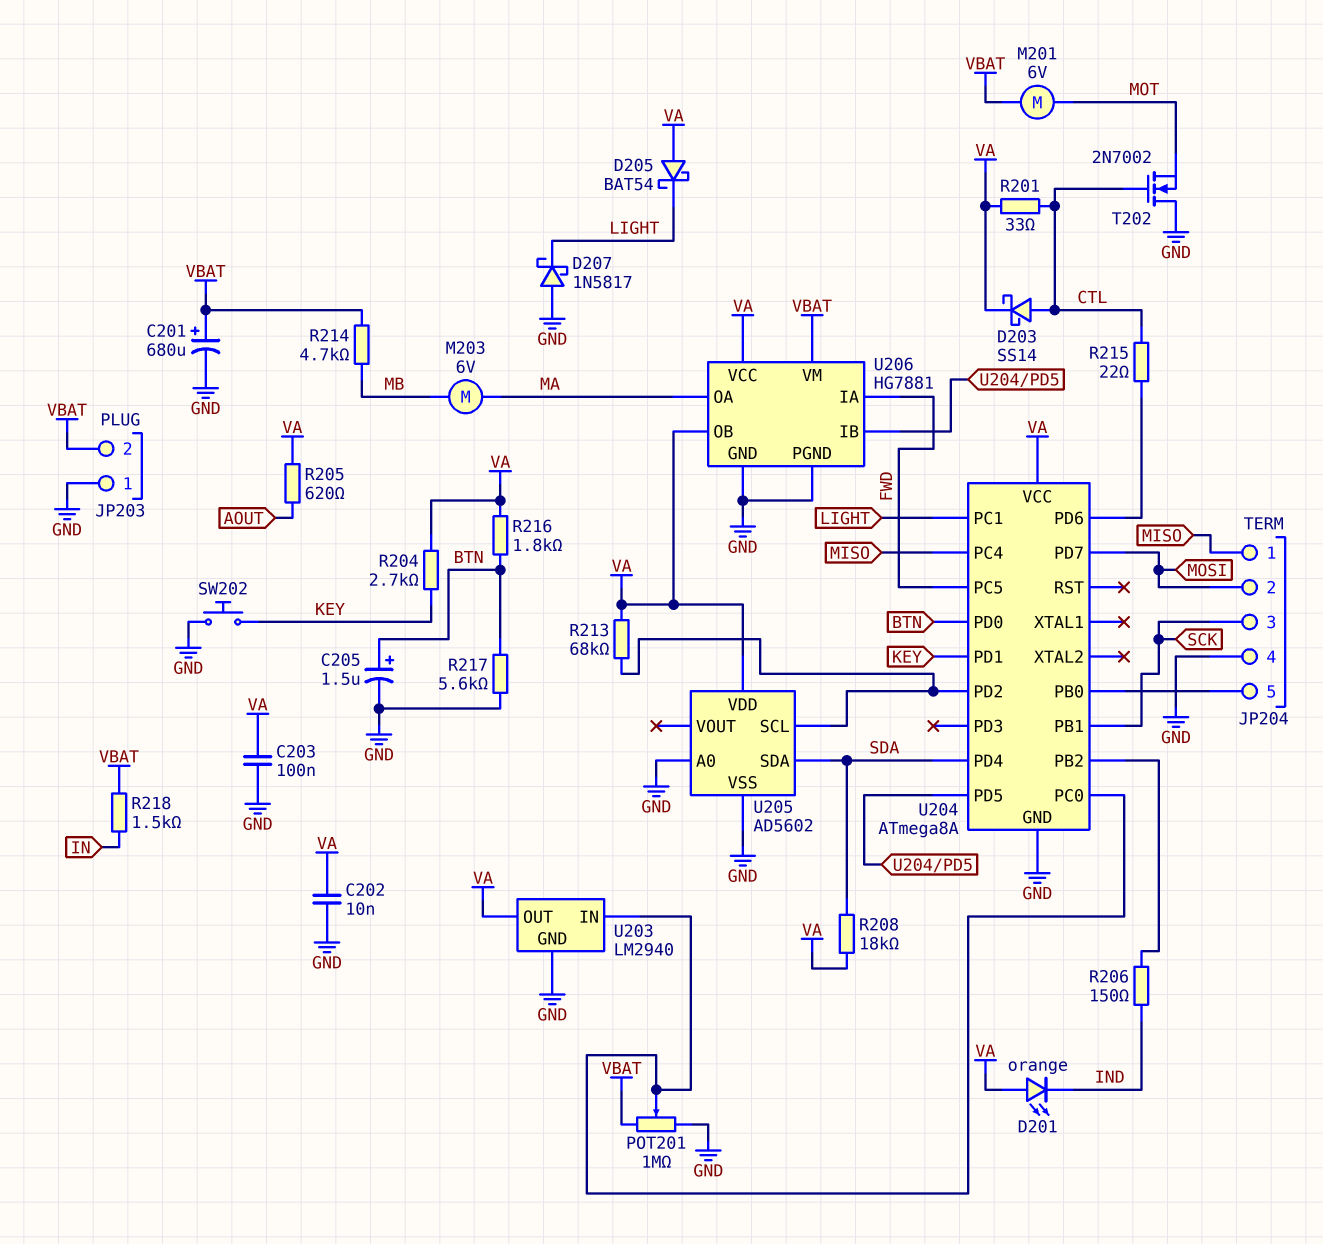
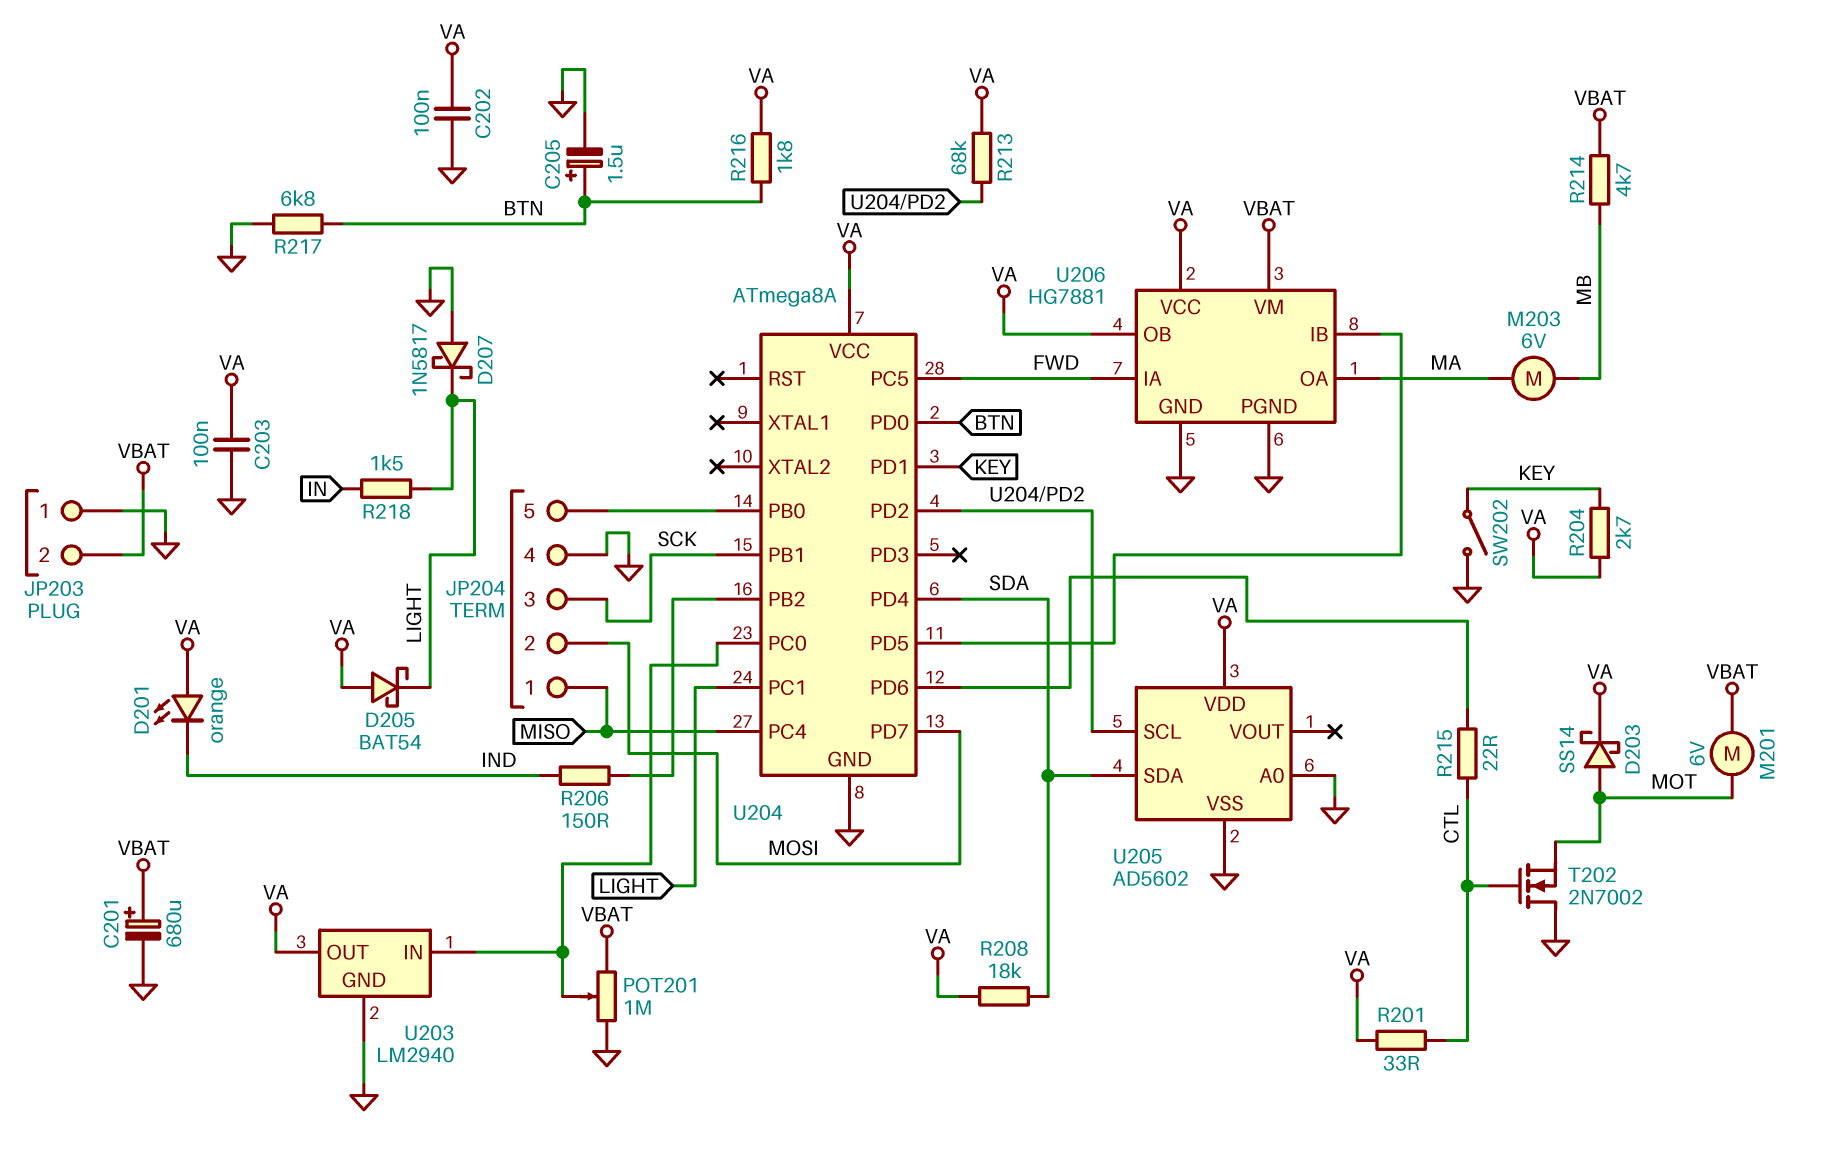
C202: 10nF (GND, VA) -> 100nF (GND, VA)
D203: schottky SS14 (A CTL, K VA) -> schottky SS14 (A MOT, K VA)
R205: 620 (AOUT, VA) -> none
R217: 5.6k (BTN, GND) -> 6.8k (BTN, GND)
R218: 1.5k (IN, VBAT) -> 1.5k (IN, LIGHT)
SW202: button (GND, KEY) -> switch (GND, KEY)

